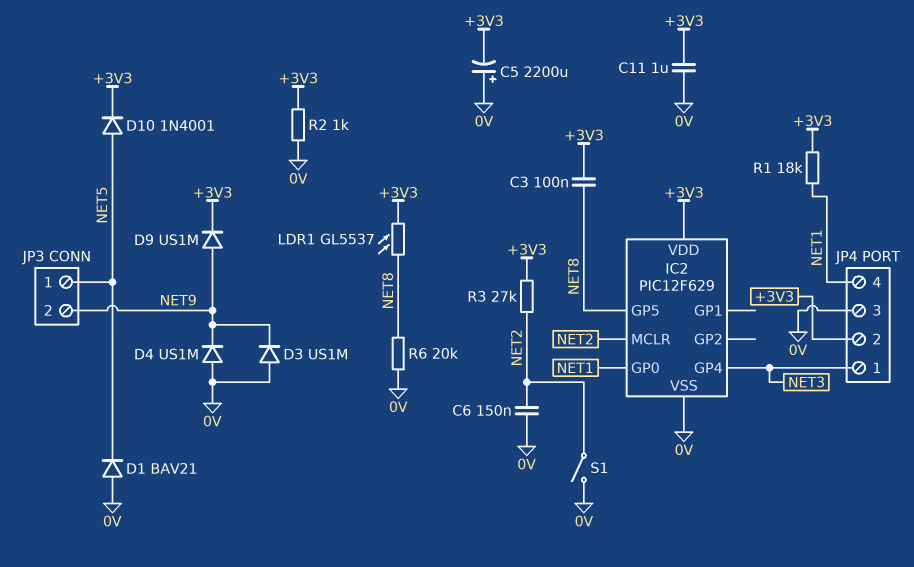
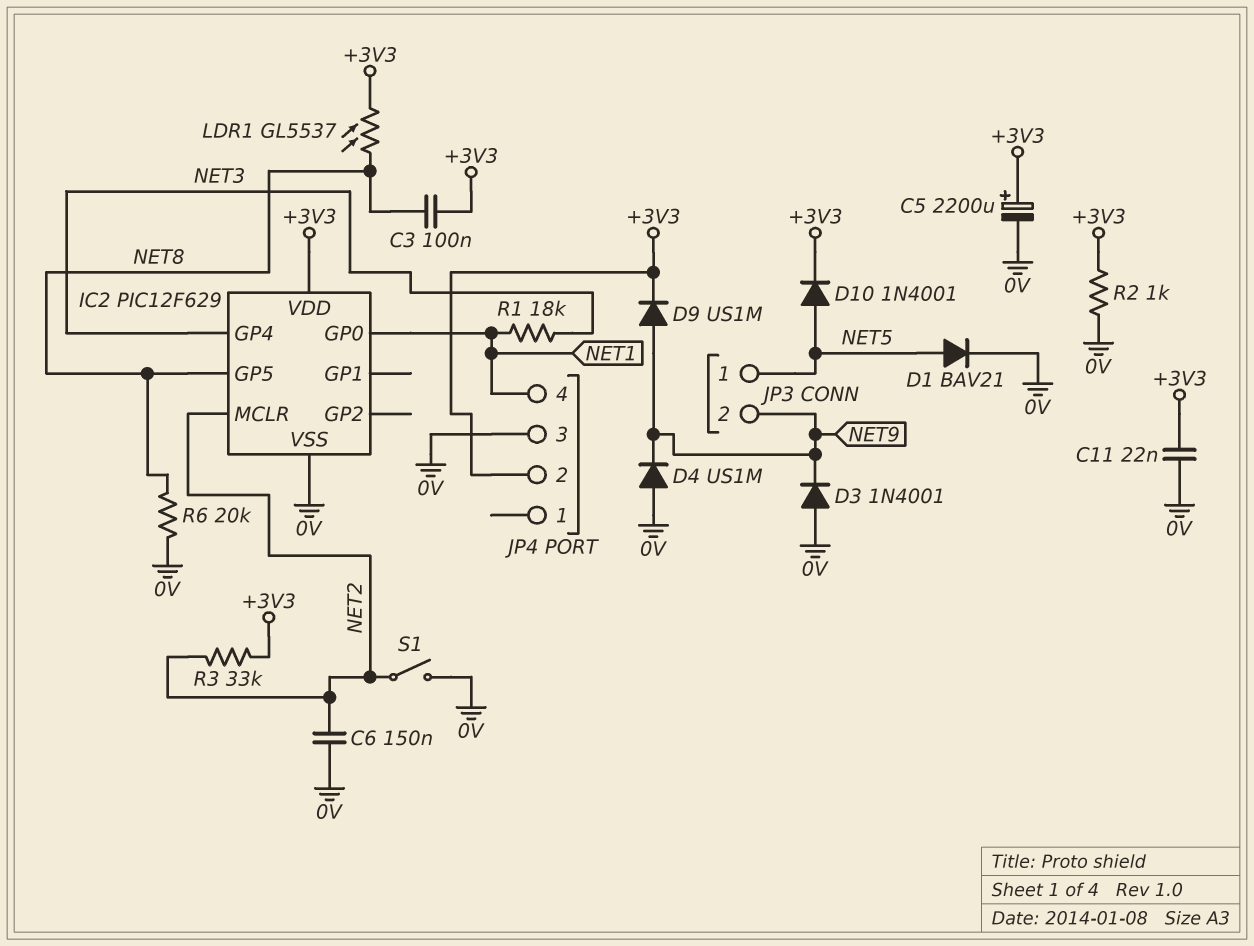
C5: 2200uF (plus 0V, minus +3V3) -> 2200uF (plus +3V3, minus 0V)
C11: 1uF (+3V3, 0V) -> 22nF (+3V3, 0V)
D1: diode BAV21 (A 0V, K NET5) -> diode BAV21 (A NET5, K 0V)
D3: diode US1M (A 0V, K NET9) -> diode 1N4001 (A 0V, K NET9)
JP4 pin 1: NET3 -> none
R1: 18k (+3V3, NET1) -> 18k (NET1, NET3)
R3: 27k (+3V3, NET2) -> 33k (+3V3, NET2)

